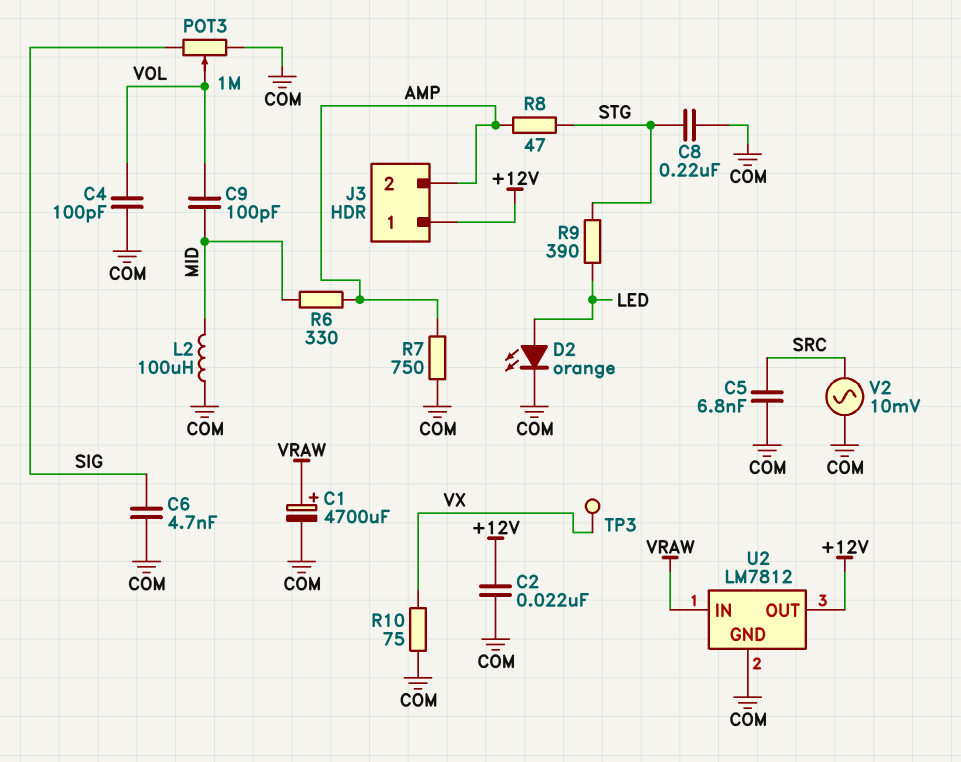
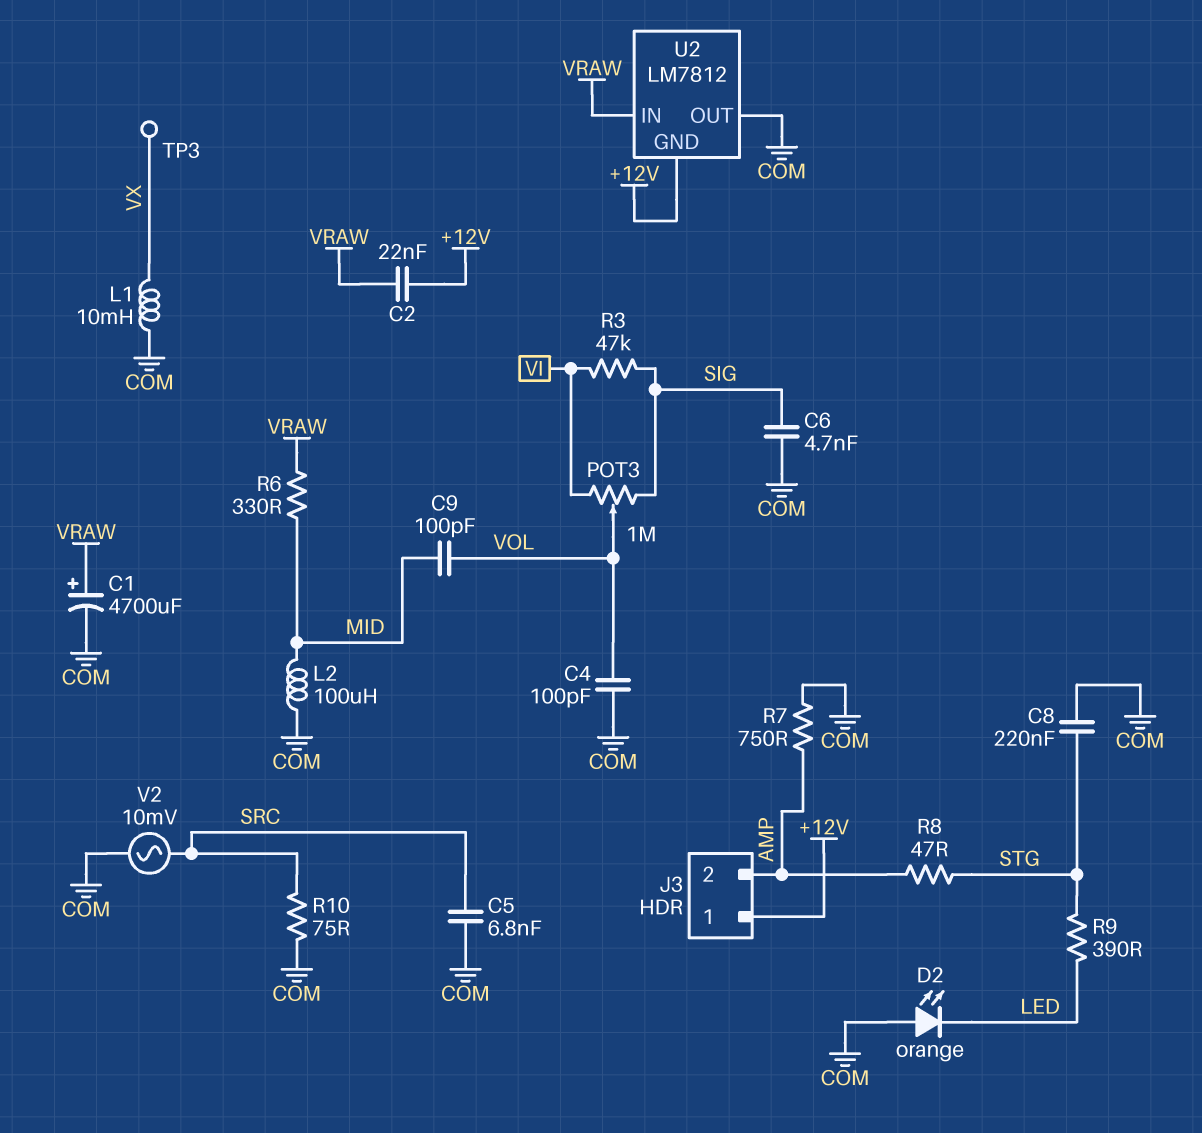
C2: 22nF (+12V, COM) -> 22nF (+12V, VRAW)
D2: LED orange (A LED, K COM) -> LED orange (A COM, K LED)
L1: none -> 10mH (COM, VX)
POT3: 1M (COM, SIG, wiper VOL) -> 1M (SIG, VI, wiper VOL)
R3: none -> 47k (SIG, VI)
R6: 330 (AMP, MID) -> 330 (MID, VRAW)
R10: 75 (COM, VX) -> 75 (COM, SRC)
U2 pin GND: COM -> +12V
U2 pin OUT: +12V -> COM

